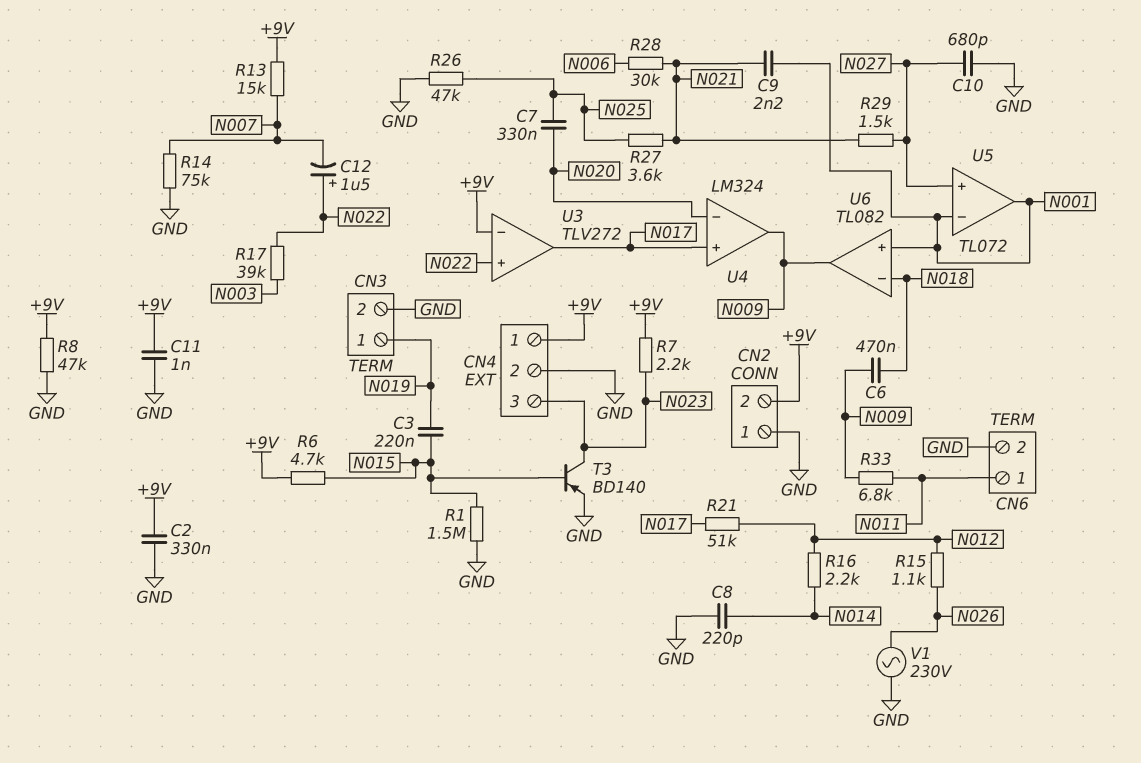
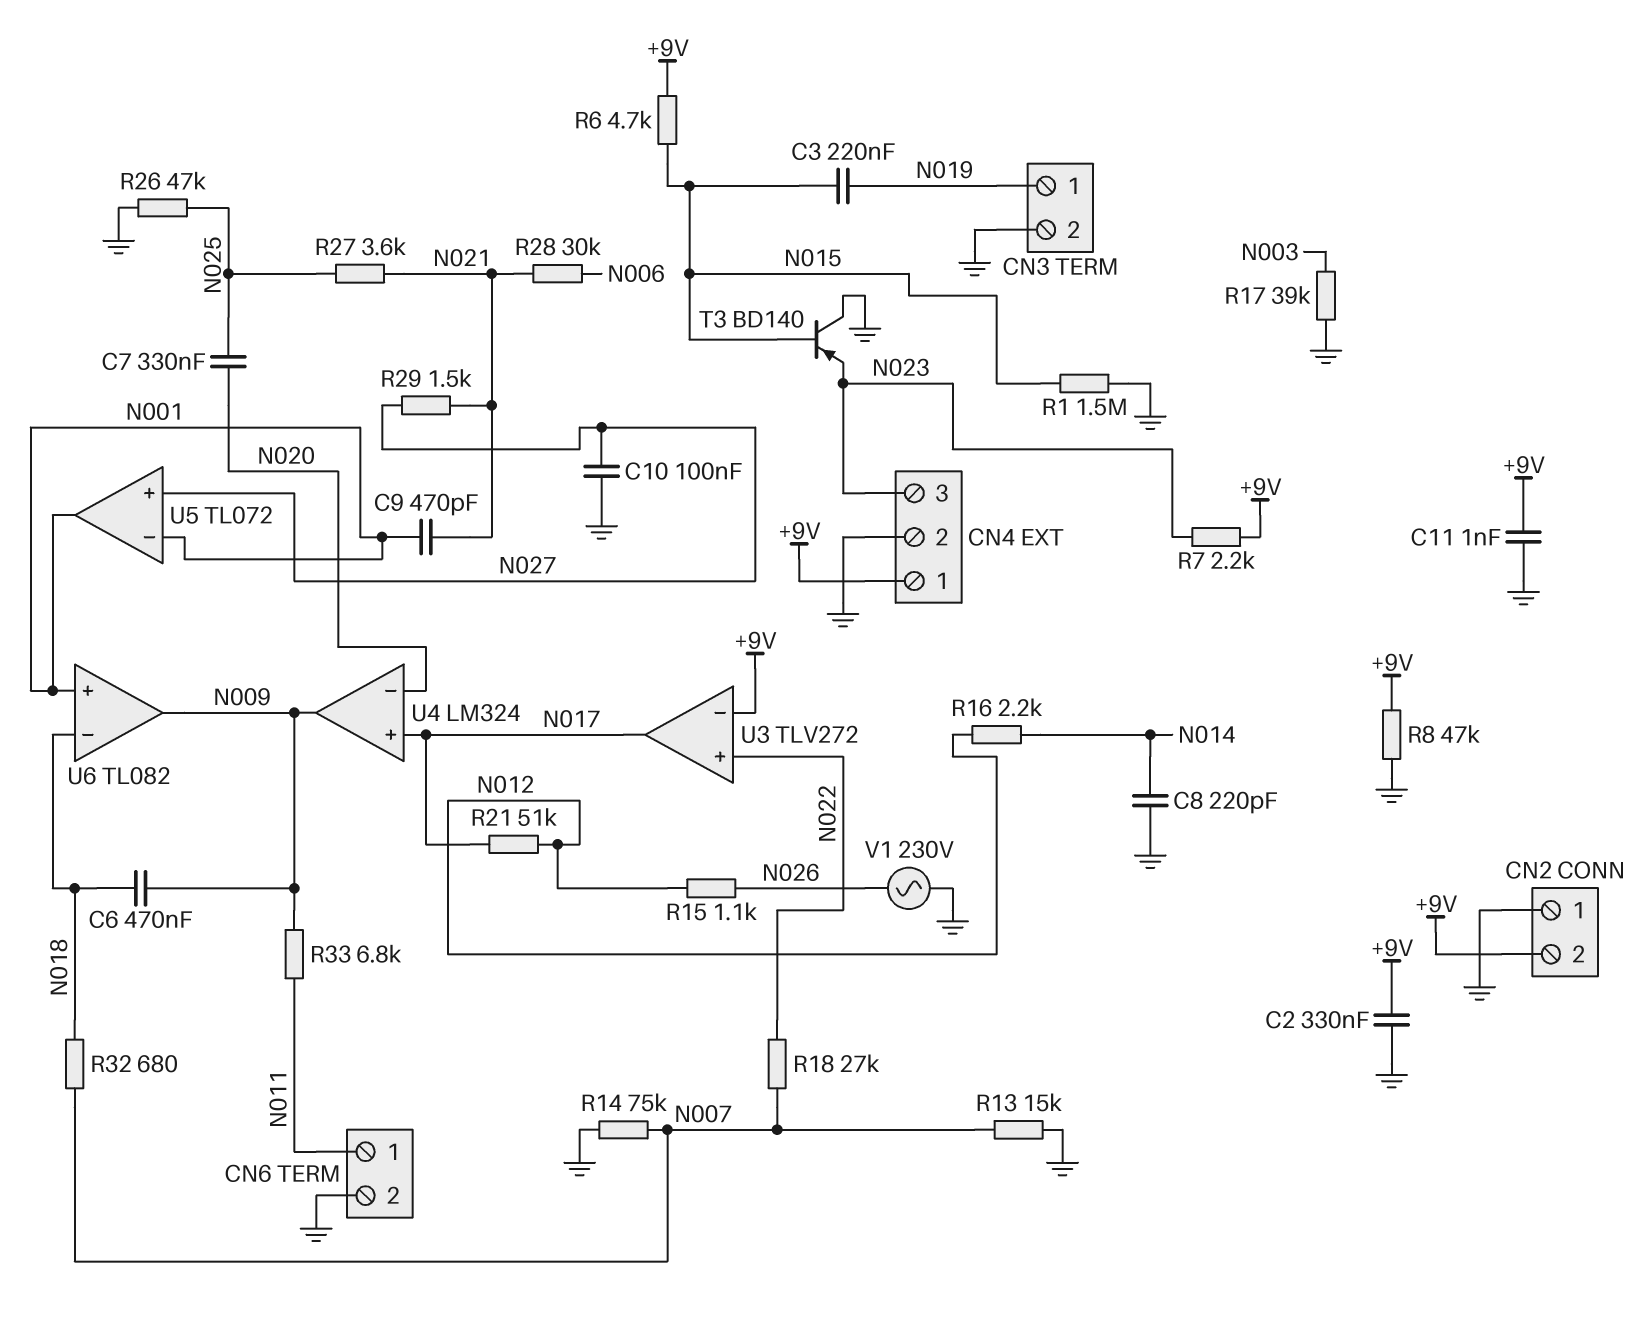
C9: 2.2nF (N001, N021) -> 470pF (N001, N021)
C10: 680pF (GND, N027) -> 100nF (GND, N027)
C12: 1.5uF (plus N022, minus N007) -> none
R13: 15k (+9V, N007) -> 15k (GND, N007)
R17: 39k (N003, N022) -> 39k (GND, N003)
R18: none -> 27k (N007, N022)
R32: none -> 680 (N007, N018)
T3: PNP BD140 (B N015, C N023, E GND) -> PNP BD140 (B N015, C GND, E N023)

